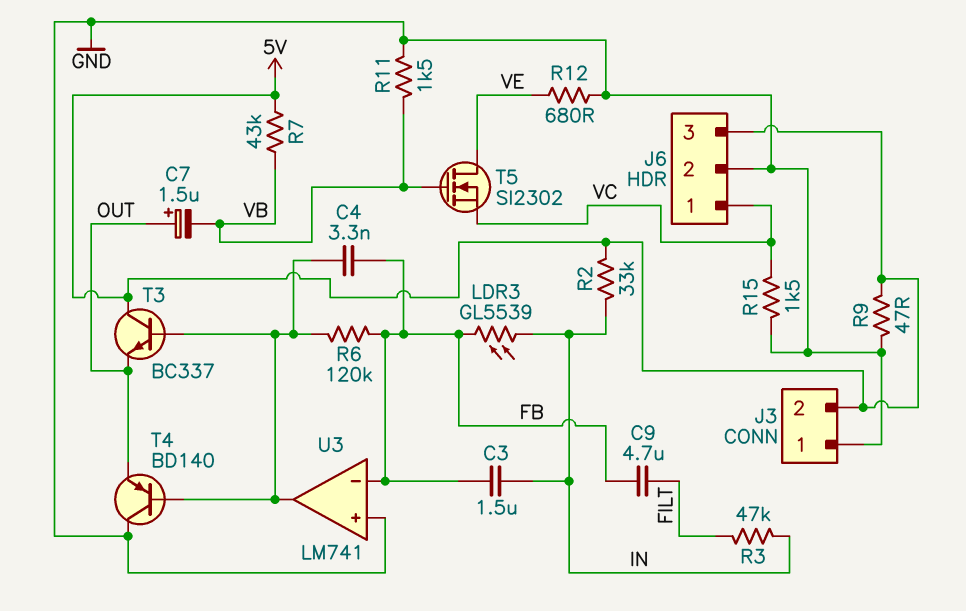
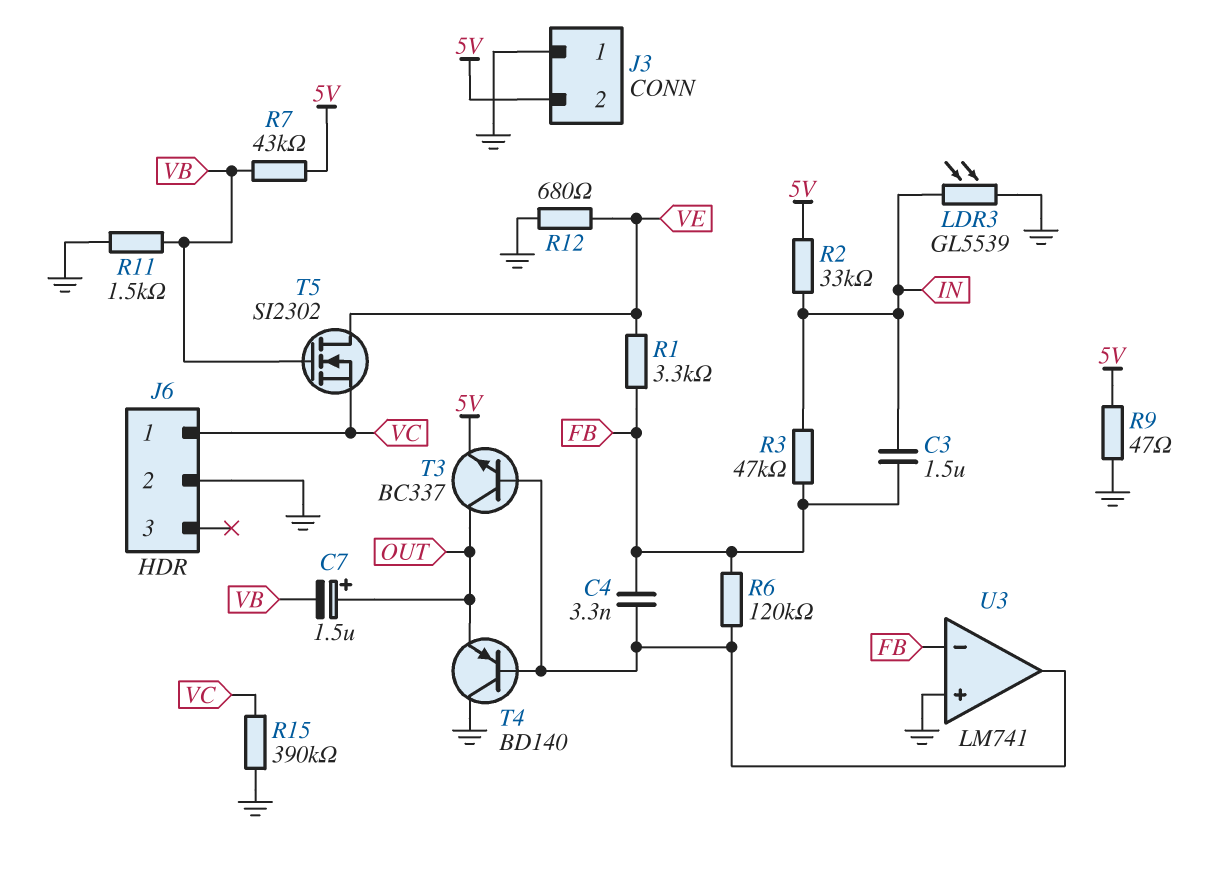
C9: 4.7uF (FB, FILT) -> none
J6 pin 3: 5V -> none
LDR3: GL5539 (FB, IN) -> GL5539 (GND, IN)
R1: none -> 3.3k (FB, VE)
R3: 47k (FILT, IN) -> 47k (FB, IN)
R15: 1.5k (GND, VC) -> 390k (GND, VC)
T3: NPN BC337 (B U3/out, C 5V, E OUT) -> NPN BC337 (B U3/out, C OUT, E 5V)

